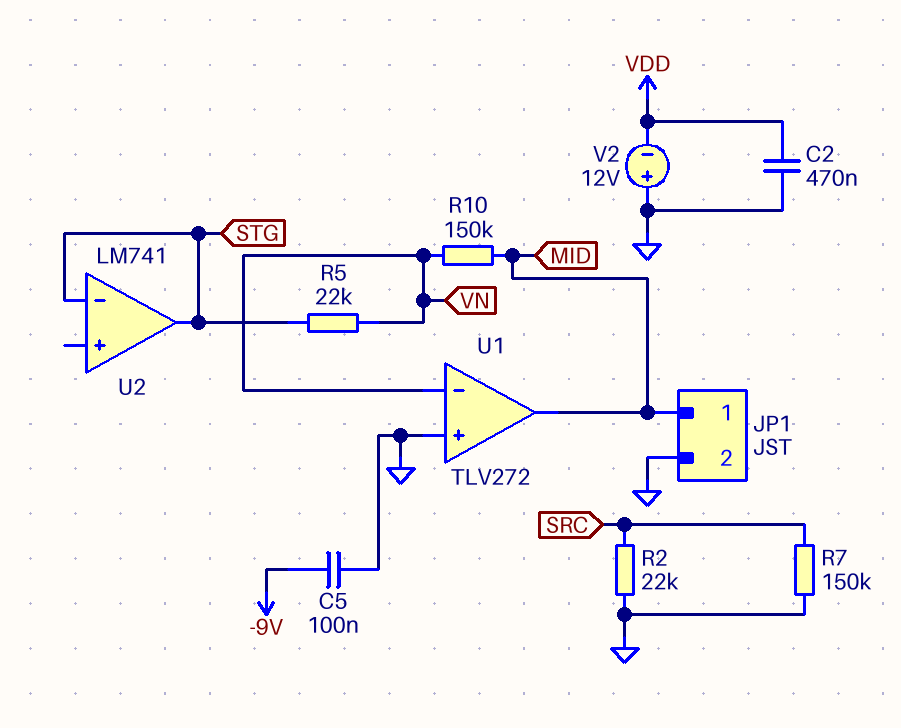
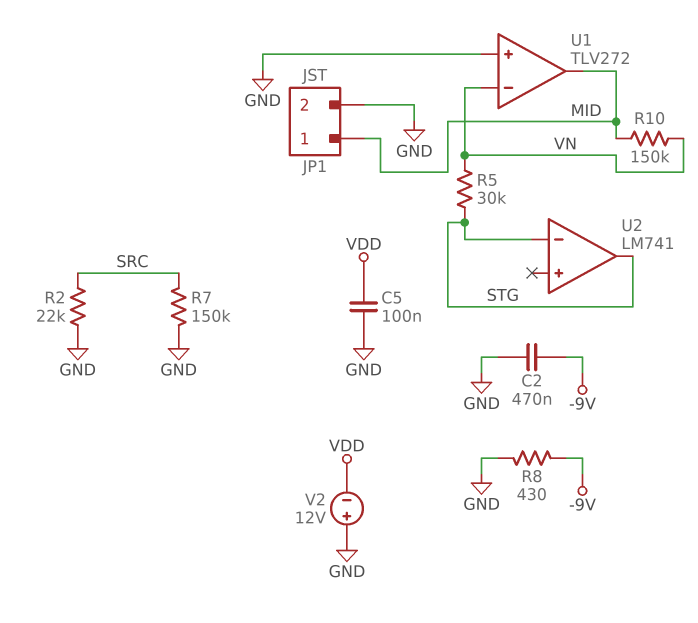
C2: 470nF (GND, VDD) -> 470nF (-9V, GND)
C5: 100nF (-9V, GND) -> 100nF (GND, VDD)
R5: 22k (STG, VN) -> 30k (STG, VN)
R8: none -> 430 (-9V, GND)

